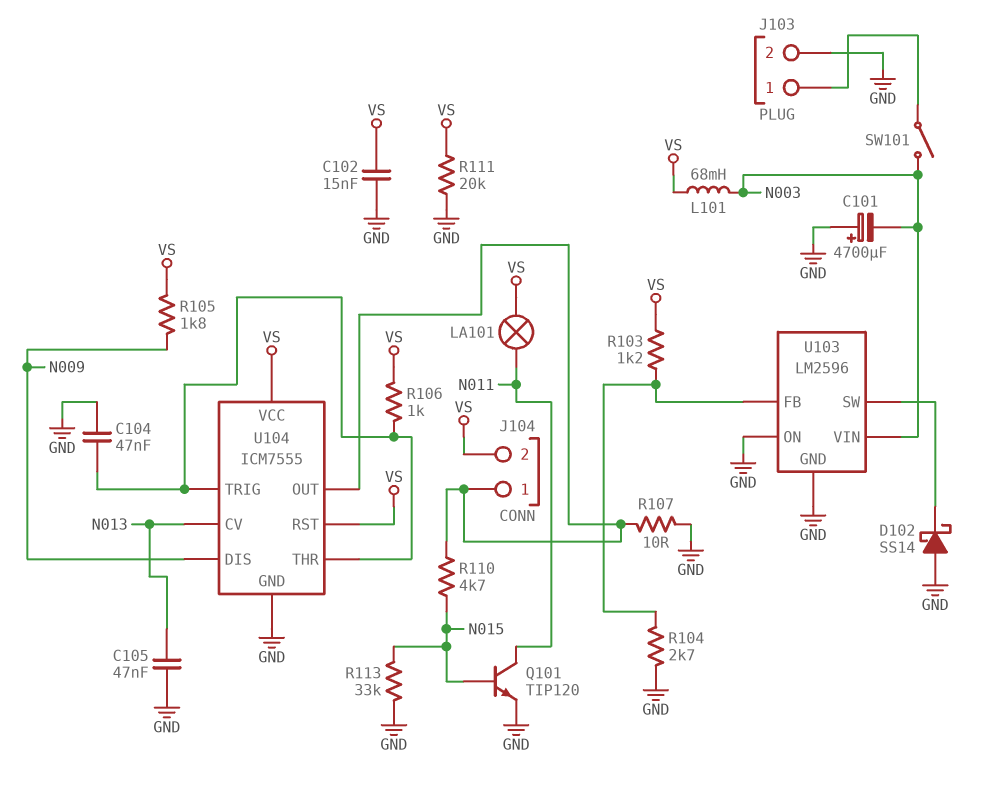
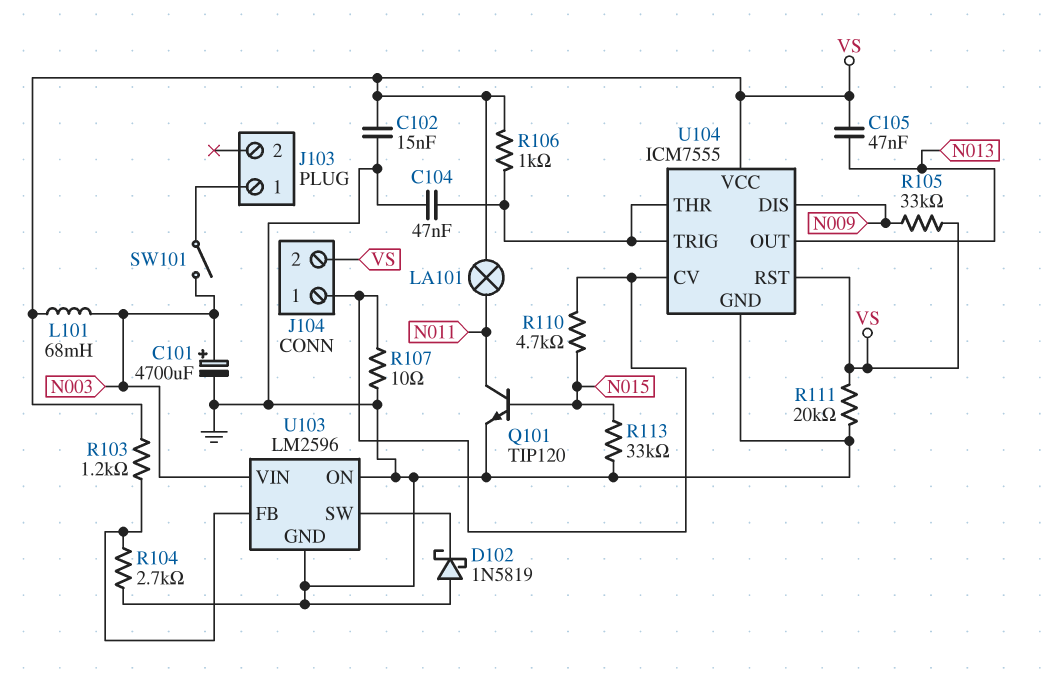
C101: 4700uF (plus GND, minus N003) -> 4700uF (plus N003, minus GND)
C105: 47nF (GND, N013) -> 47nF (N013, VS)
D102: schottky SS14 (A GND, K U103/SW) -> schottky 1N5819 (A GND, K U103/SW)
J103 pin 2: GND -> none
R105: 1.8k (N009, VS) -> 33k (N009, VS)
U104 pin CV: N013 -> J104/1
U104 pin OUT: J104/1 -> N013

